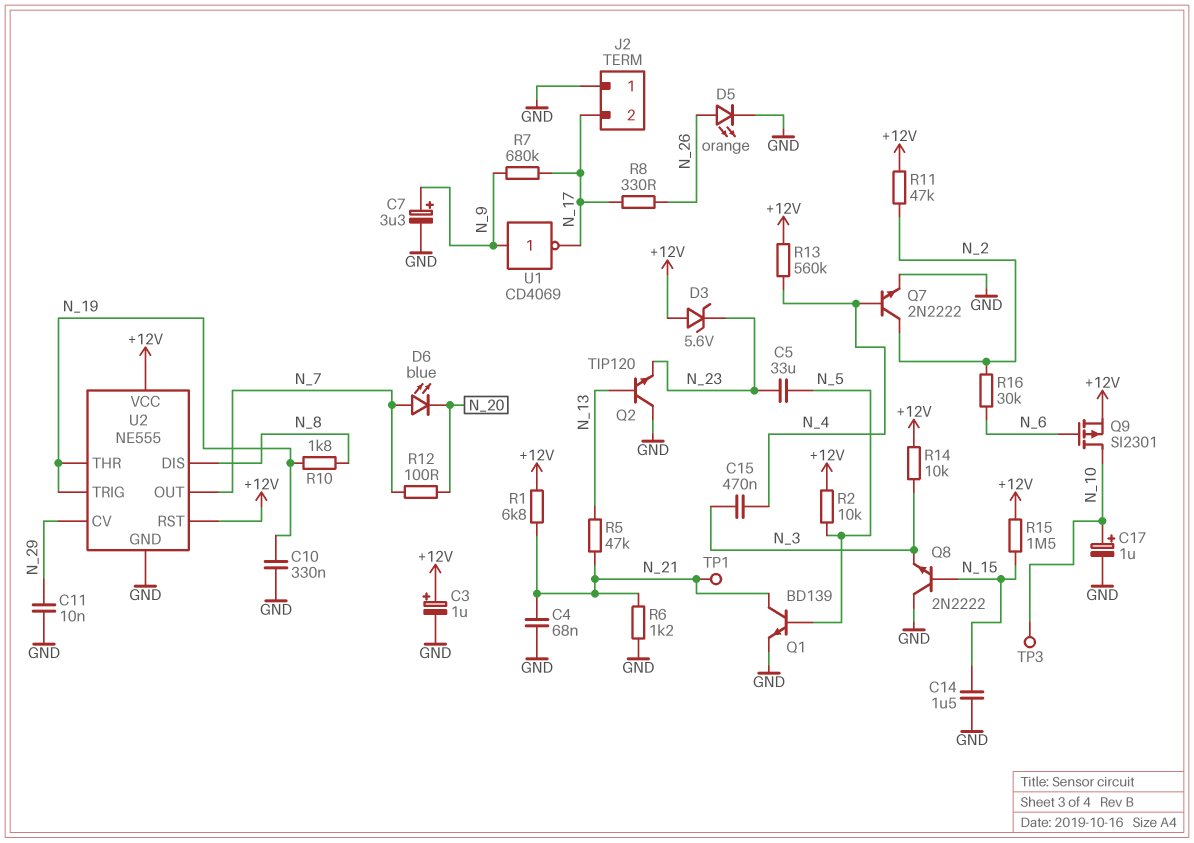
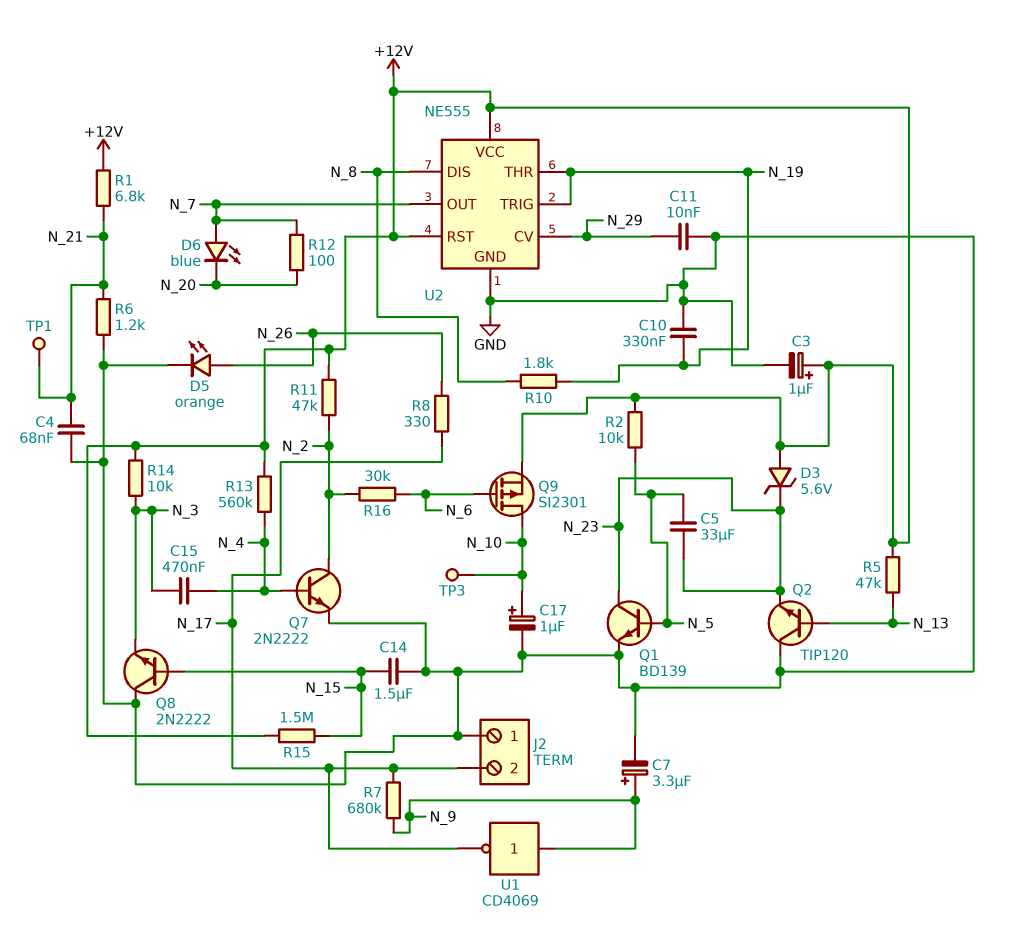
Q1: NPN BD139 (B N_5, C N_21, E GND) -> NPN BD139 (B N_5, C N_23, E GND)
R5: 47k (N_13, N_21) -> 47k (+12V, N_13)

